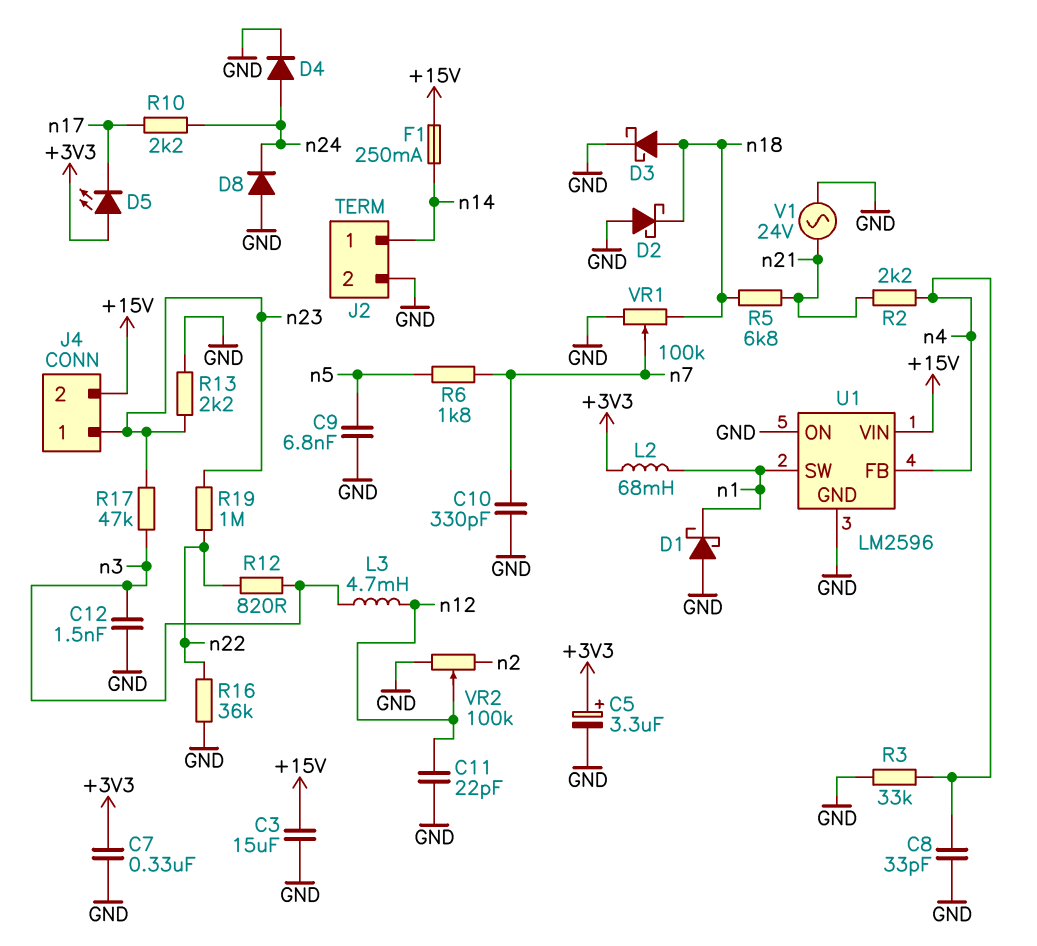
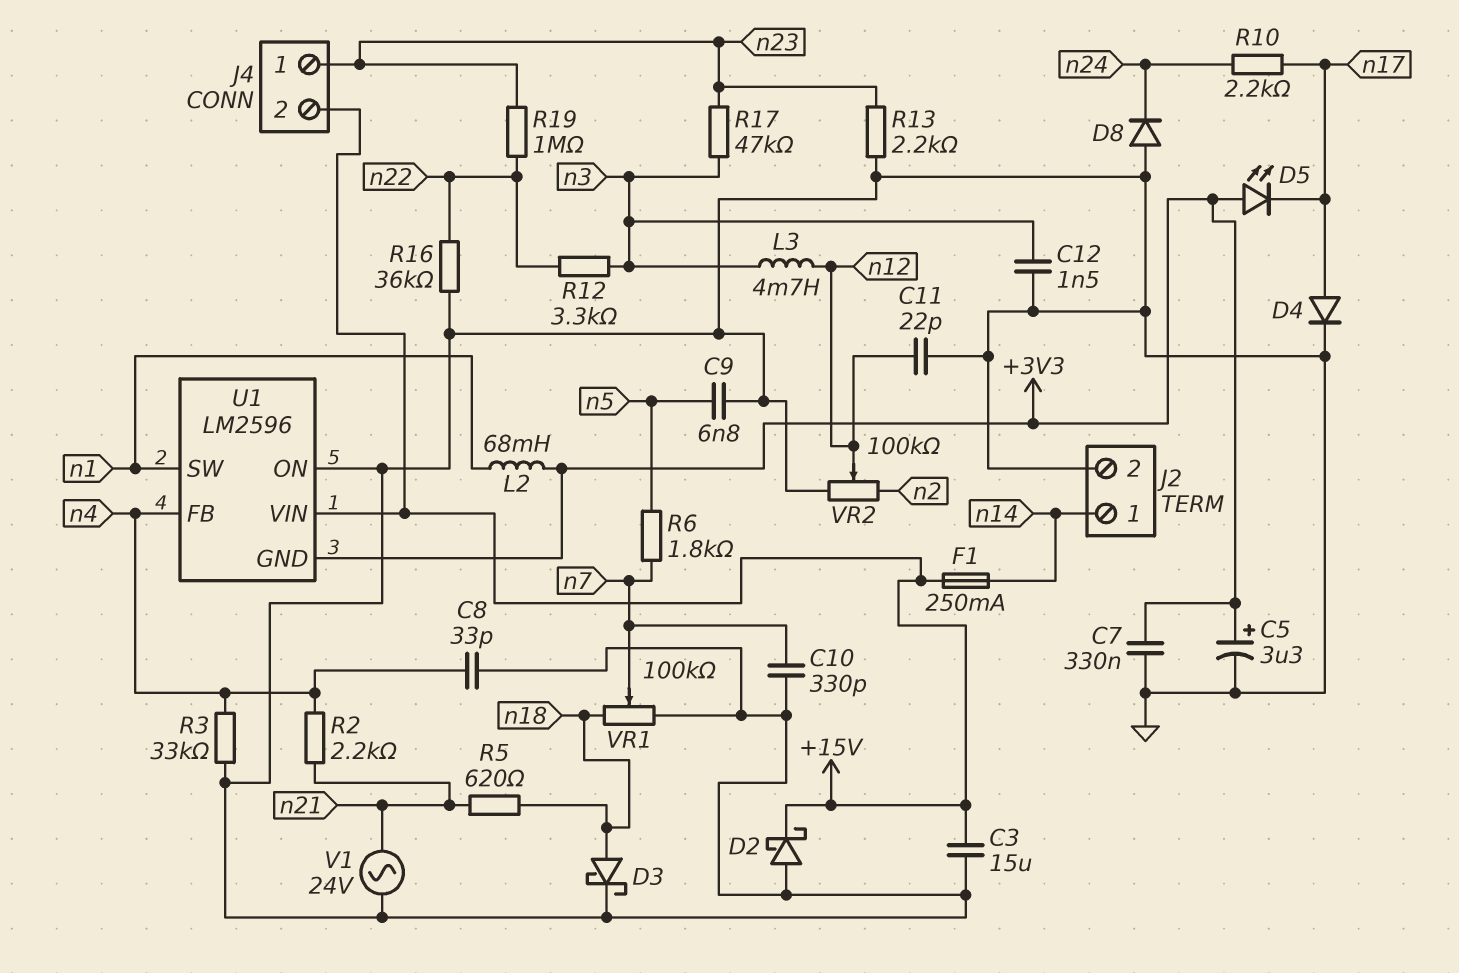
D1: schottky (A GND, K n1) -> none
D2: schottky (A GND, K n18) -> schottky (A GND, K +15V)
D4: diode (A n24, K GND) -> diode (A n17, K GND)
R5: 6.8k (n18, n21) -> 620 (n18, n21)
R12: 820 (n3, n22) -> 3.3k (n3, n22)
U1 pin GND: GND -> +3V3

